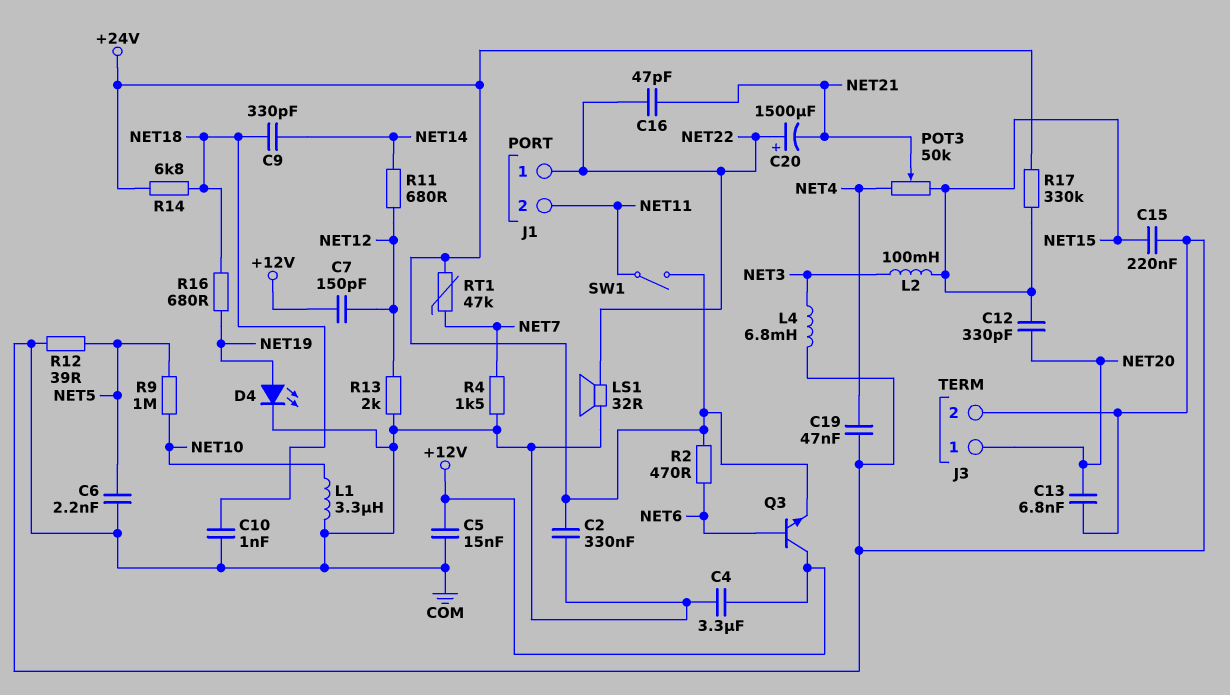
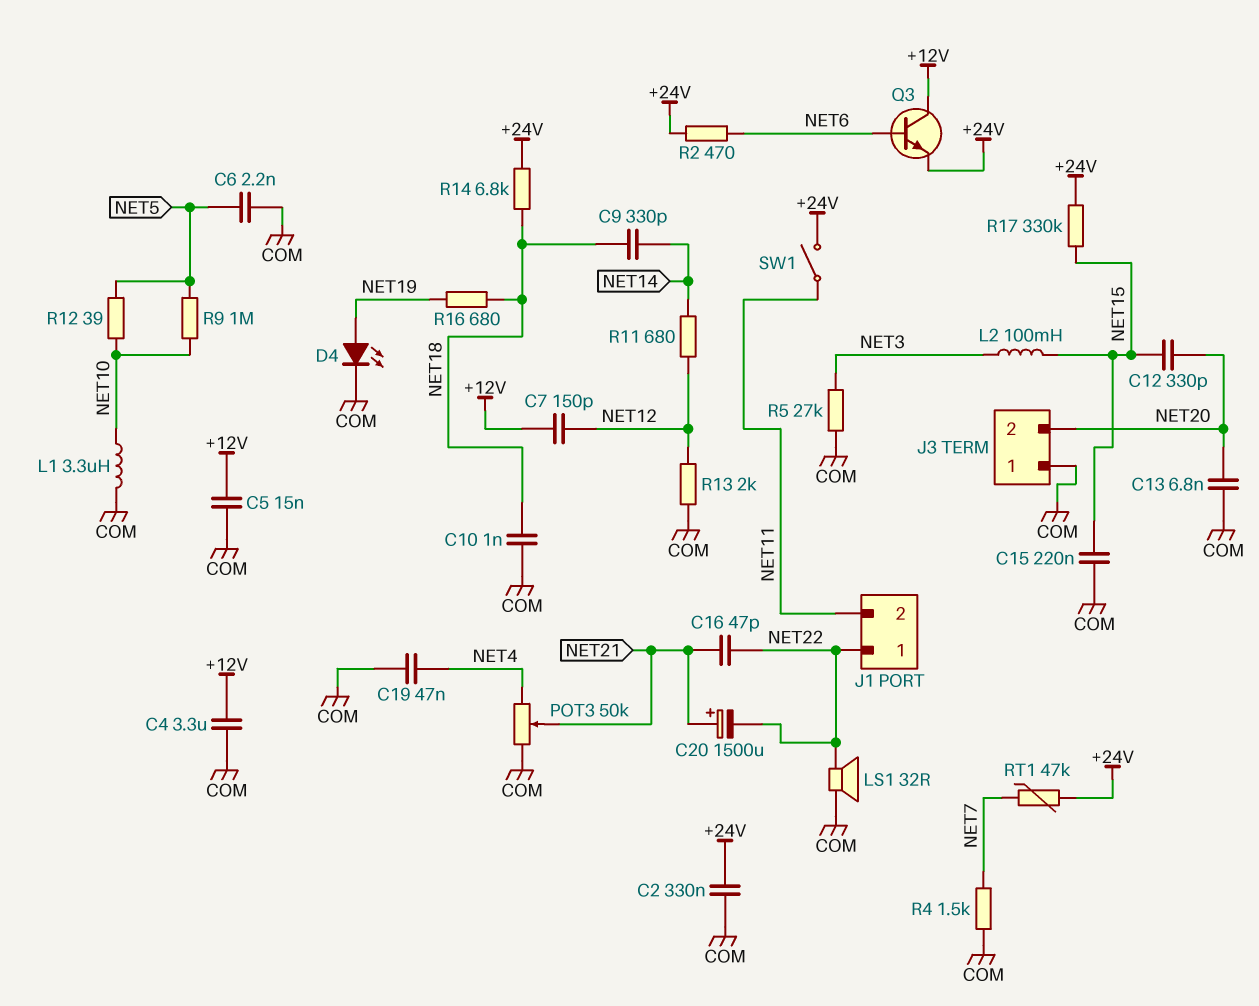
C20: 1500uF (plus NET22, minus NET21) -> 1500uF (plus NET21, minus NET22)
J3 pin 1: NET20 -> COM
J3 pin 2: COM -> NET20
L4: 6.8mH (COM, NET3) -> none
POT3: 50k (NET4, NET15, wiper NET21) -> 50k (COM, NET4, wiper NET21)
R5: none -> 27k (COM, NET3)
R12: 39 (COM, NET5) -> 39 (NET5, NET10)

